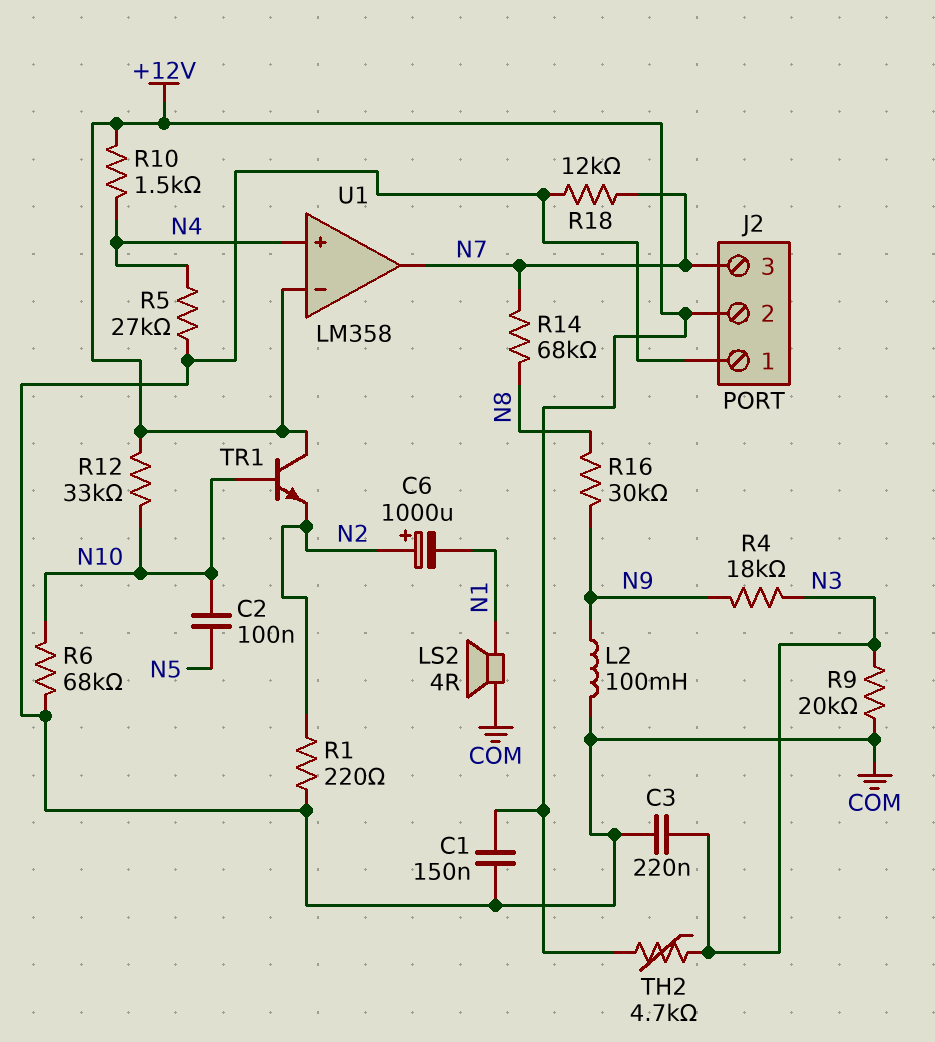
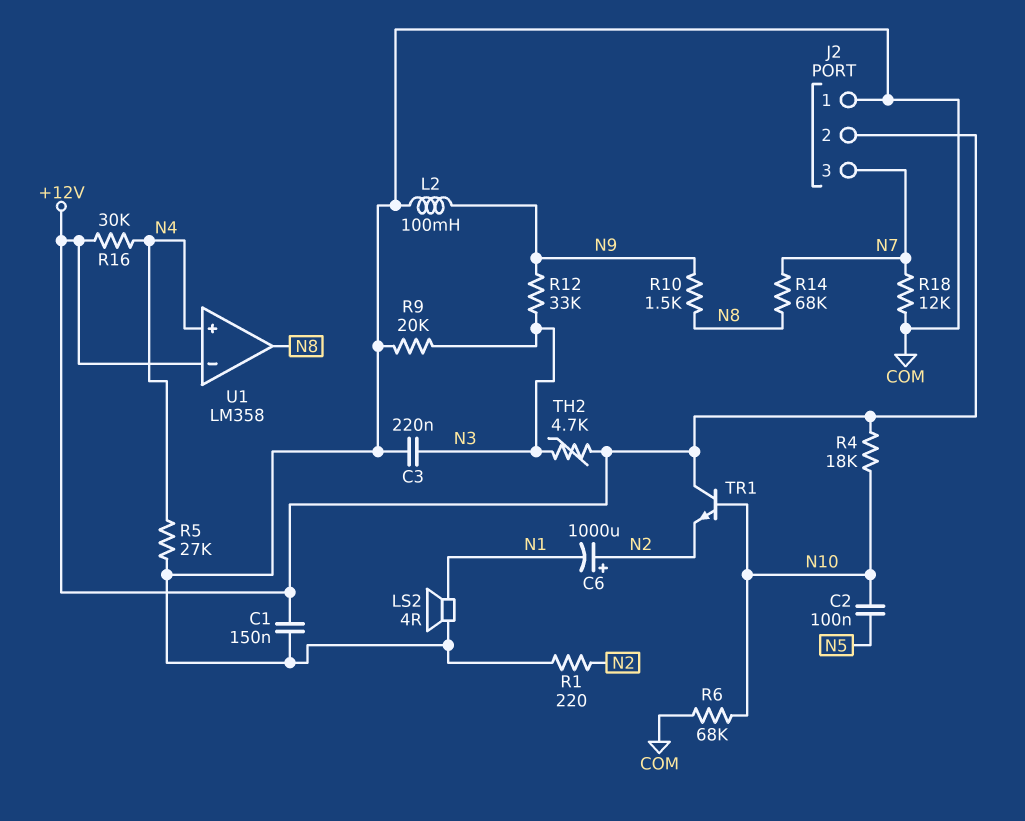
R4: 18k (N3, N9) -> 18k (+12V, N10)
R10: 1.5k (+12V, N4) -> 1.5k (N8, N9)
R12: 33k (+12V, N10) -> 33k (N3, N9)
R16: 30k (N8, N9) -> 30k (+12V, N4)
U1 pin out: N7 -> N8

